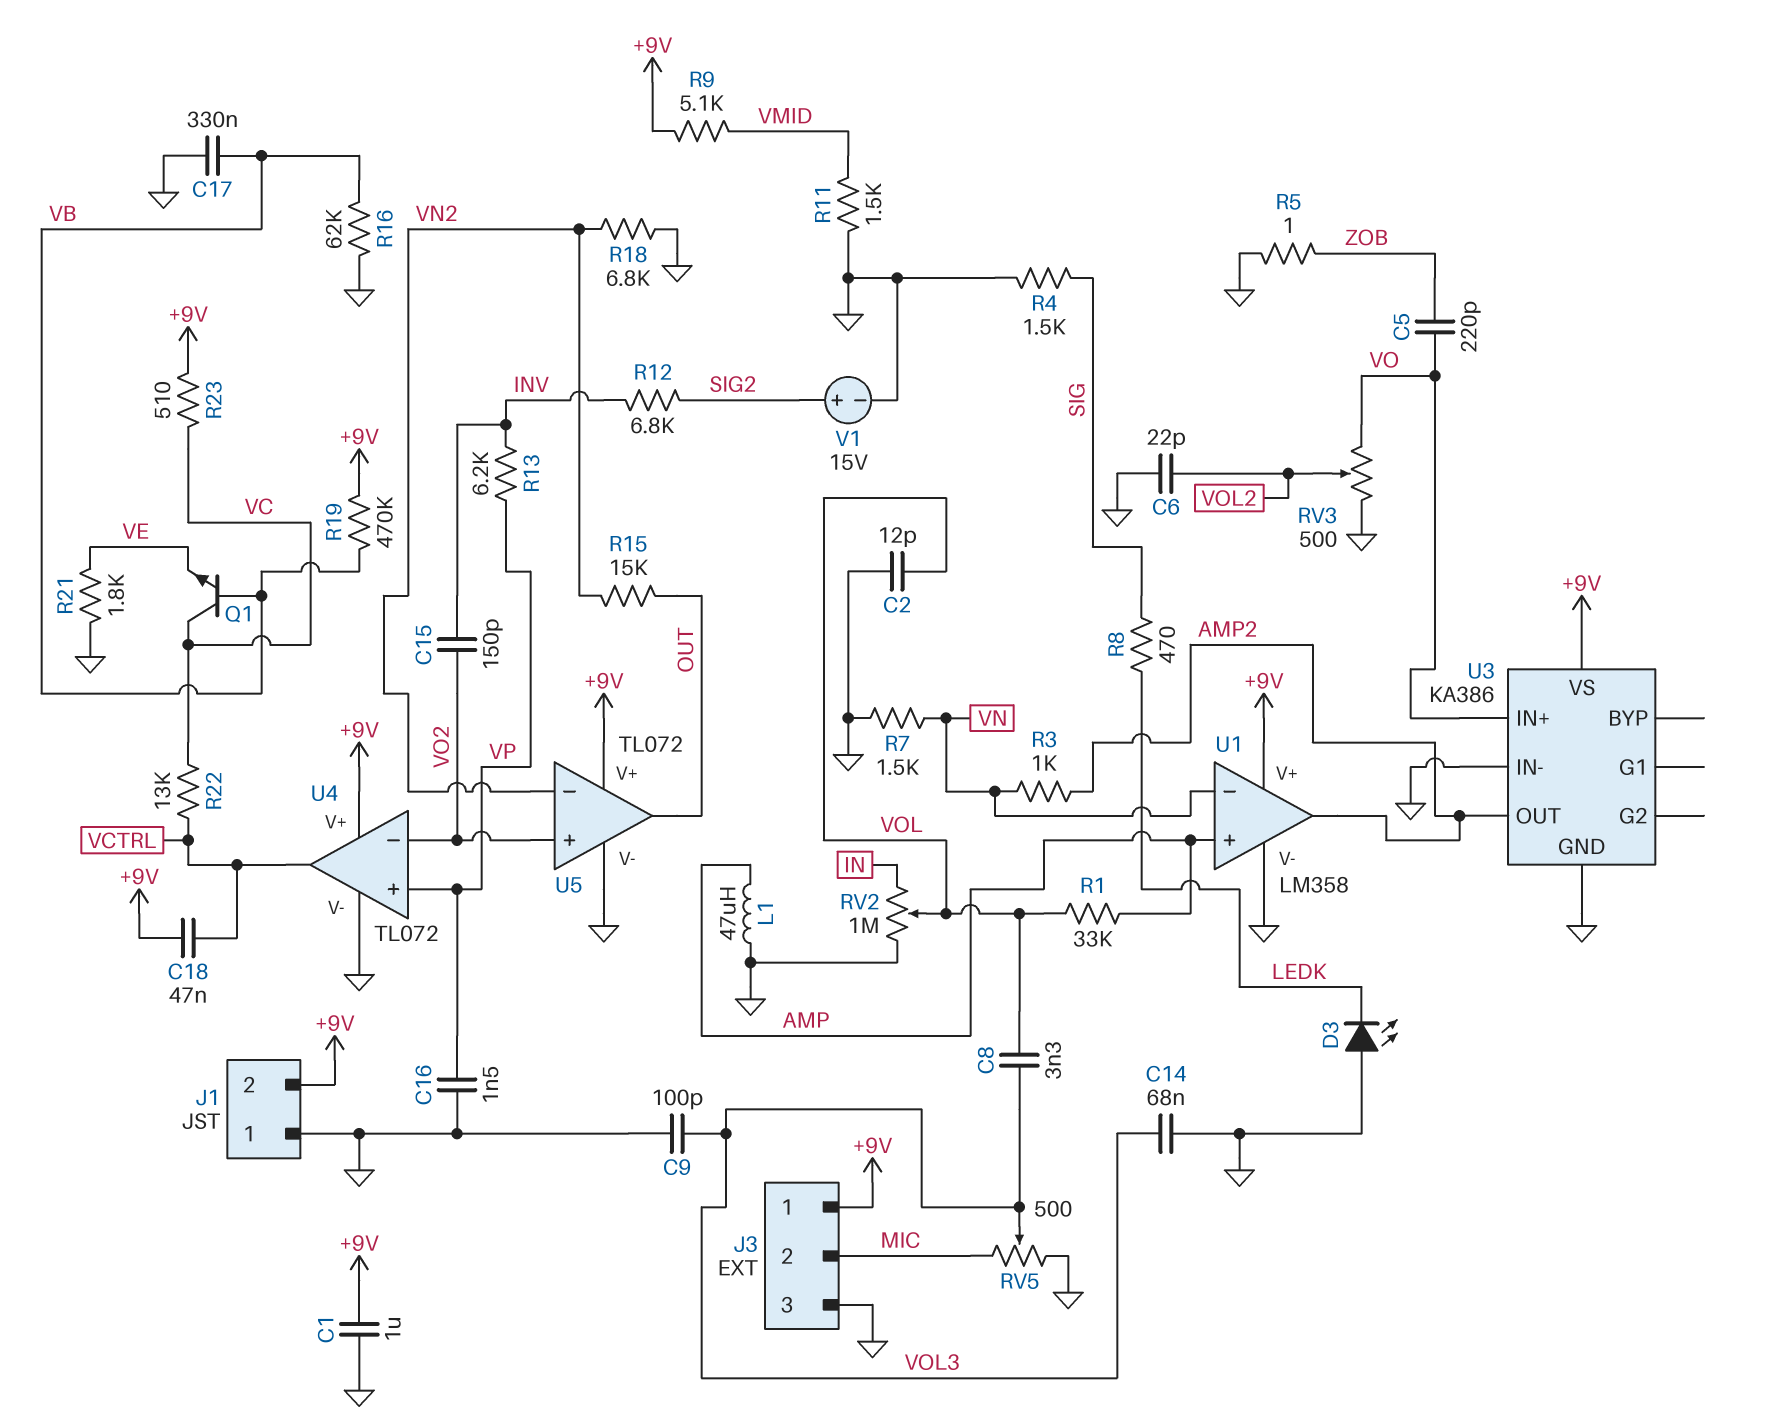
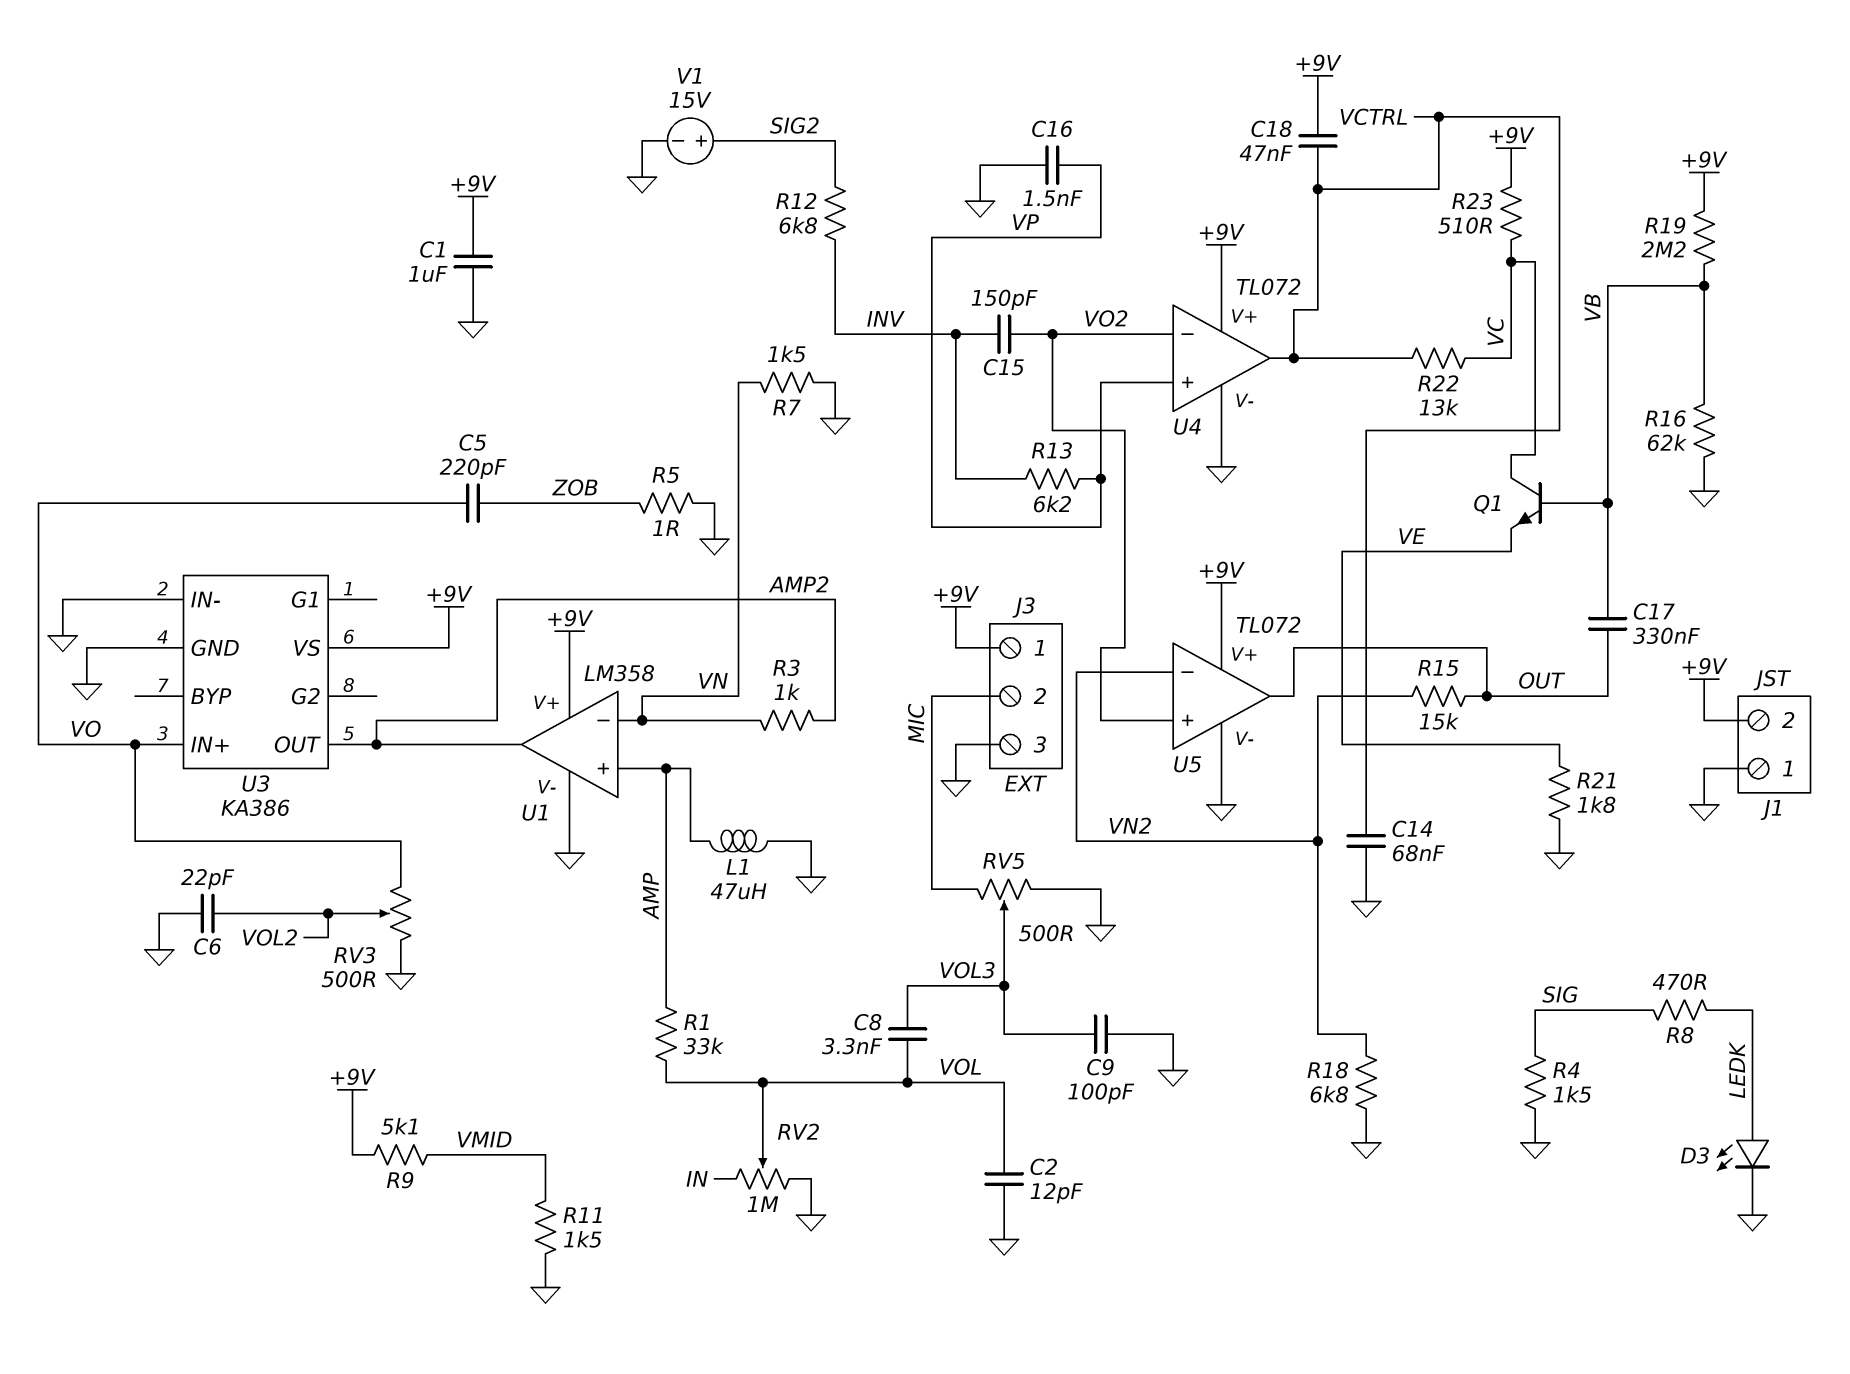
C14: 68nF (GND, VOL3) -> 68nF (GND, VCTRL)
C17: 330nF (GND, VB) -> 330nF (OUT, VB)
D3: LED (A GND, K LEDK) -> LED (A LEDK, K GND)
R19: 470k (+9V, VB) -> 2.2M (+9V, VB)

